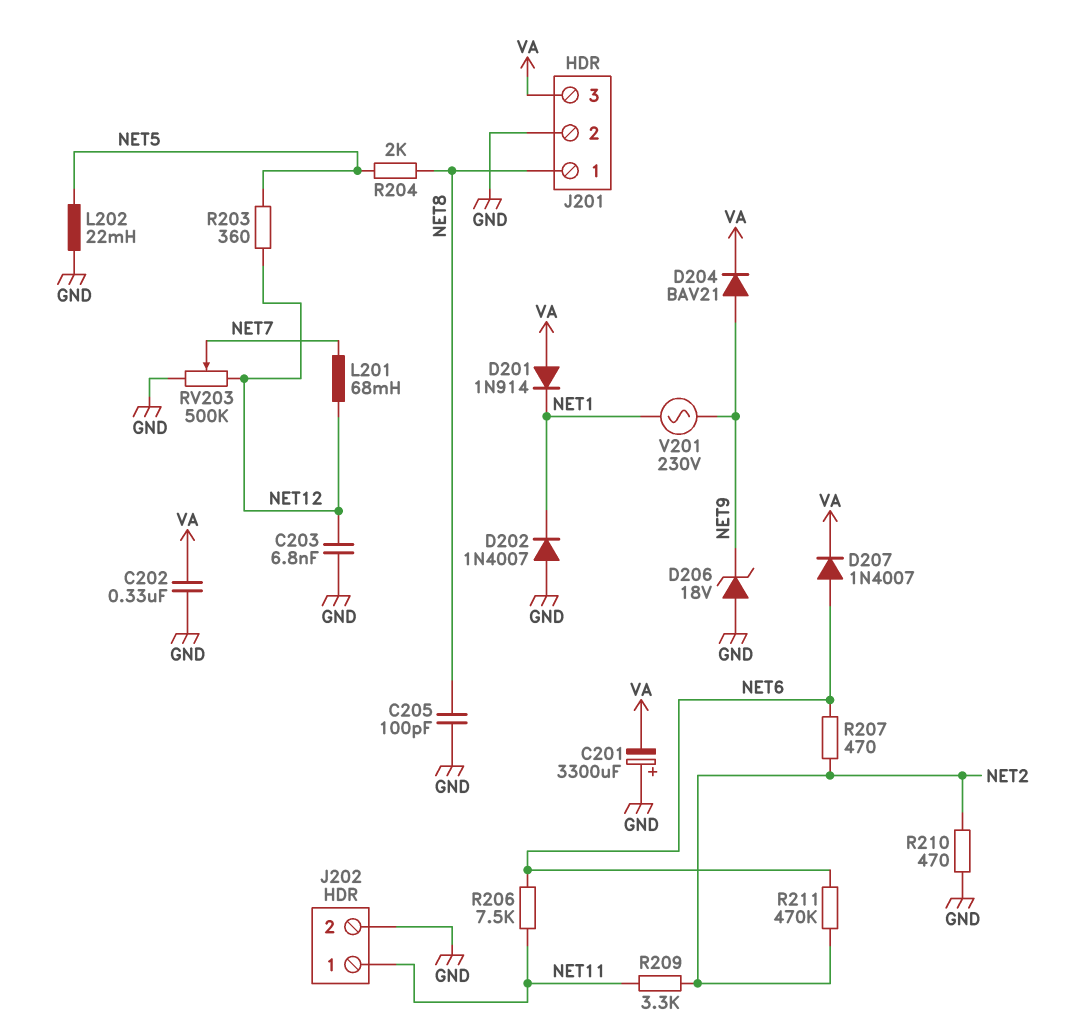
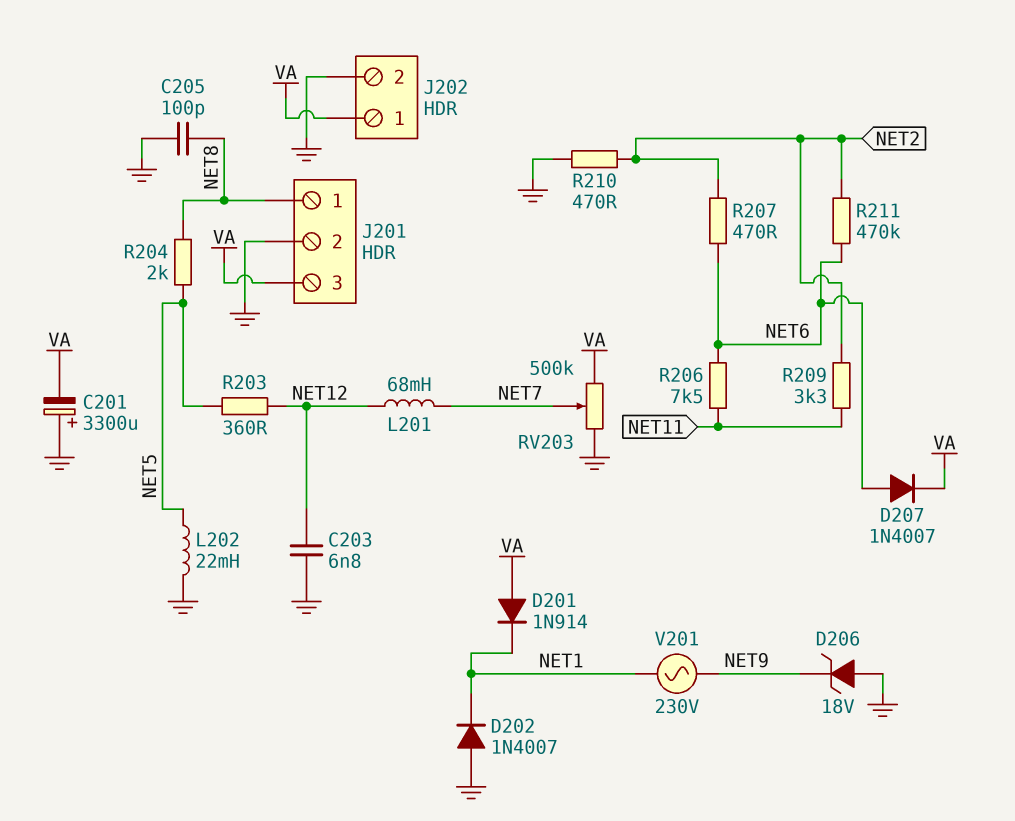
C202: 330nF (GND, VA) -> none
D204: diode BAV21 (A NET9, K VA) -> none
J202 pin 1: NET11 -> VA
RV203: 500k (GND, NET12, wiper NET7) -> 500k (GND, VA, wiper NET7)

